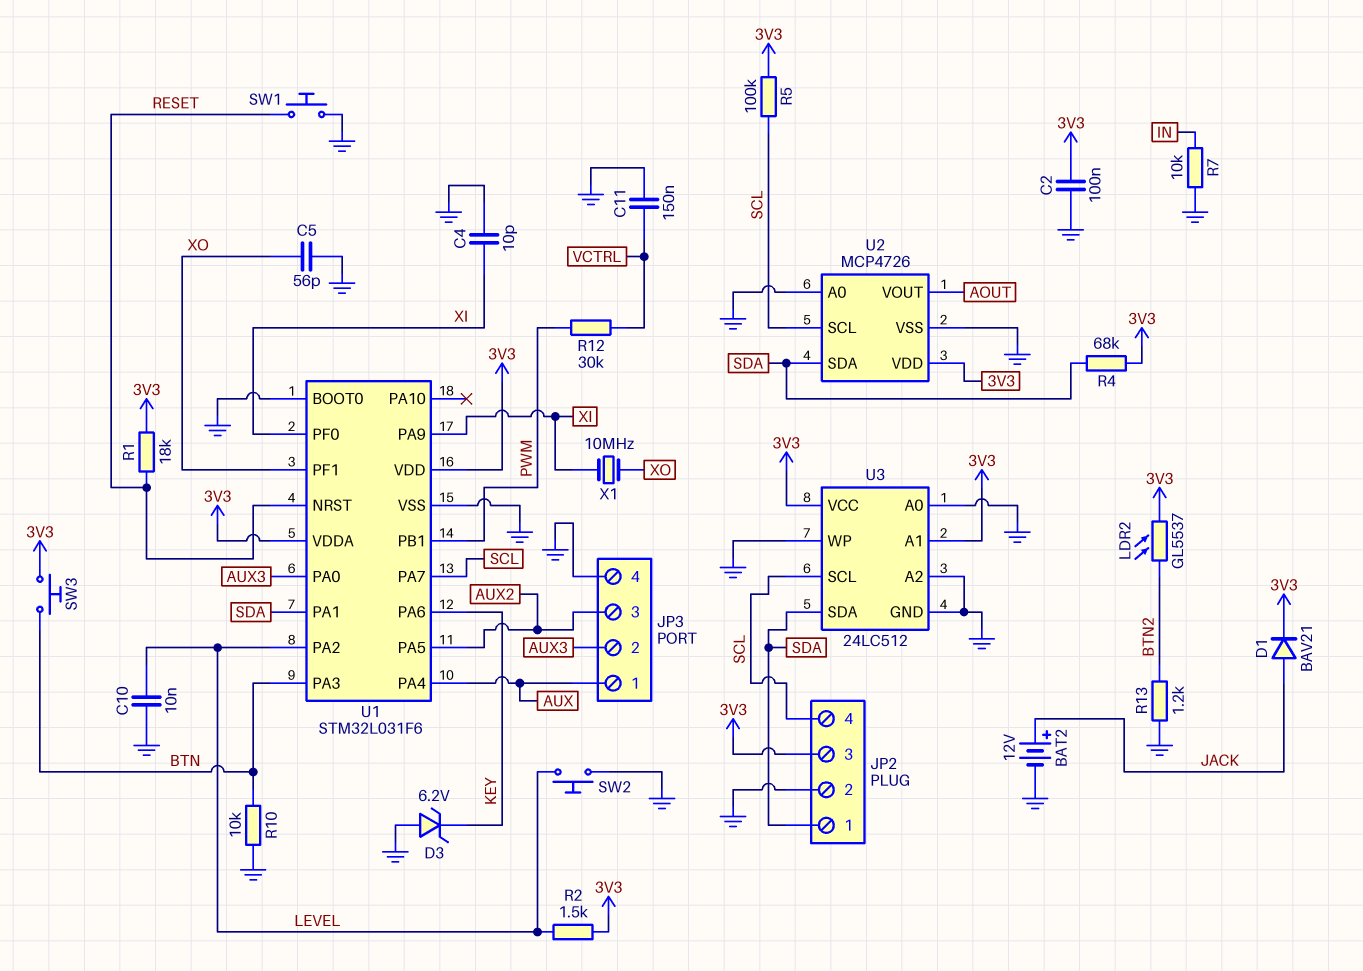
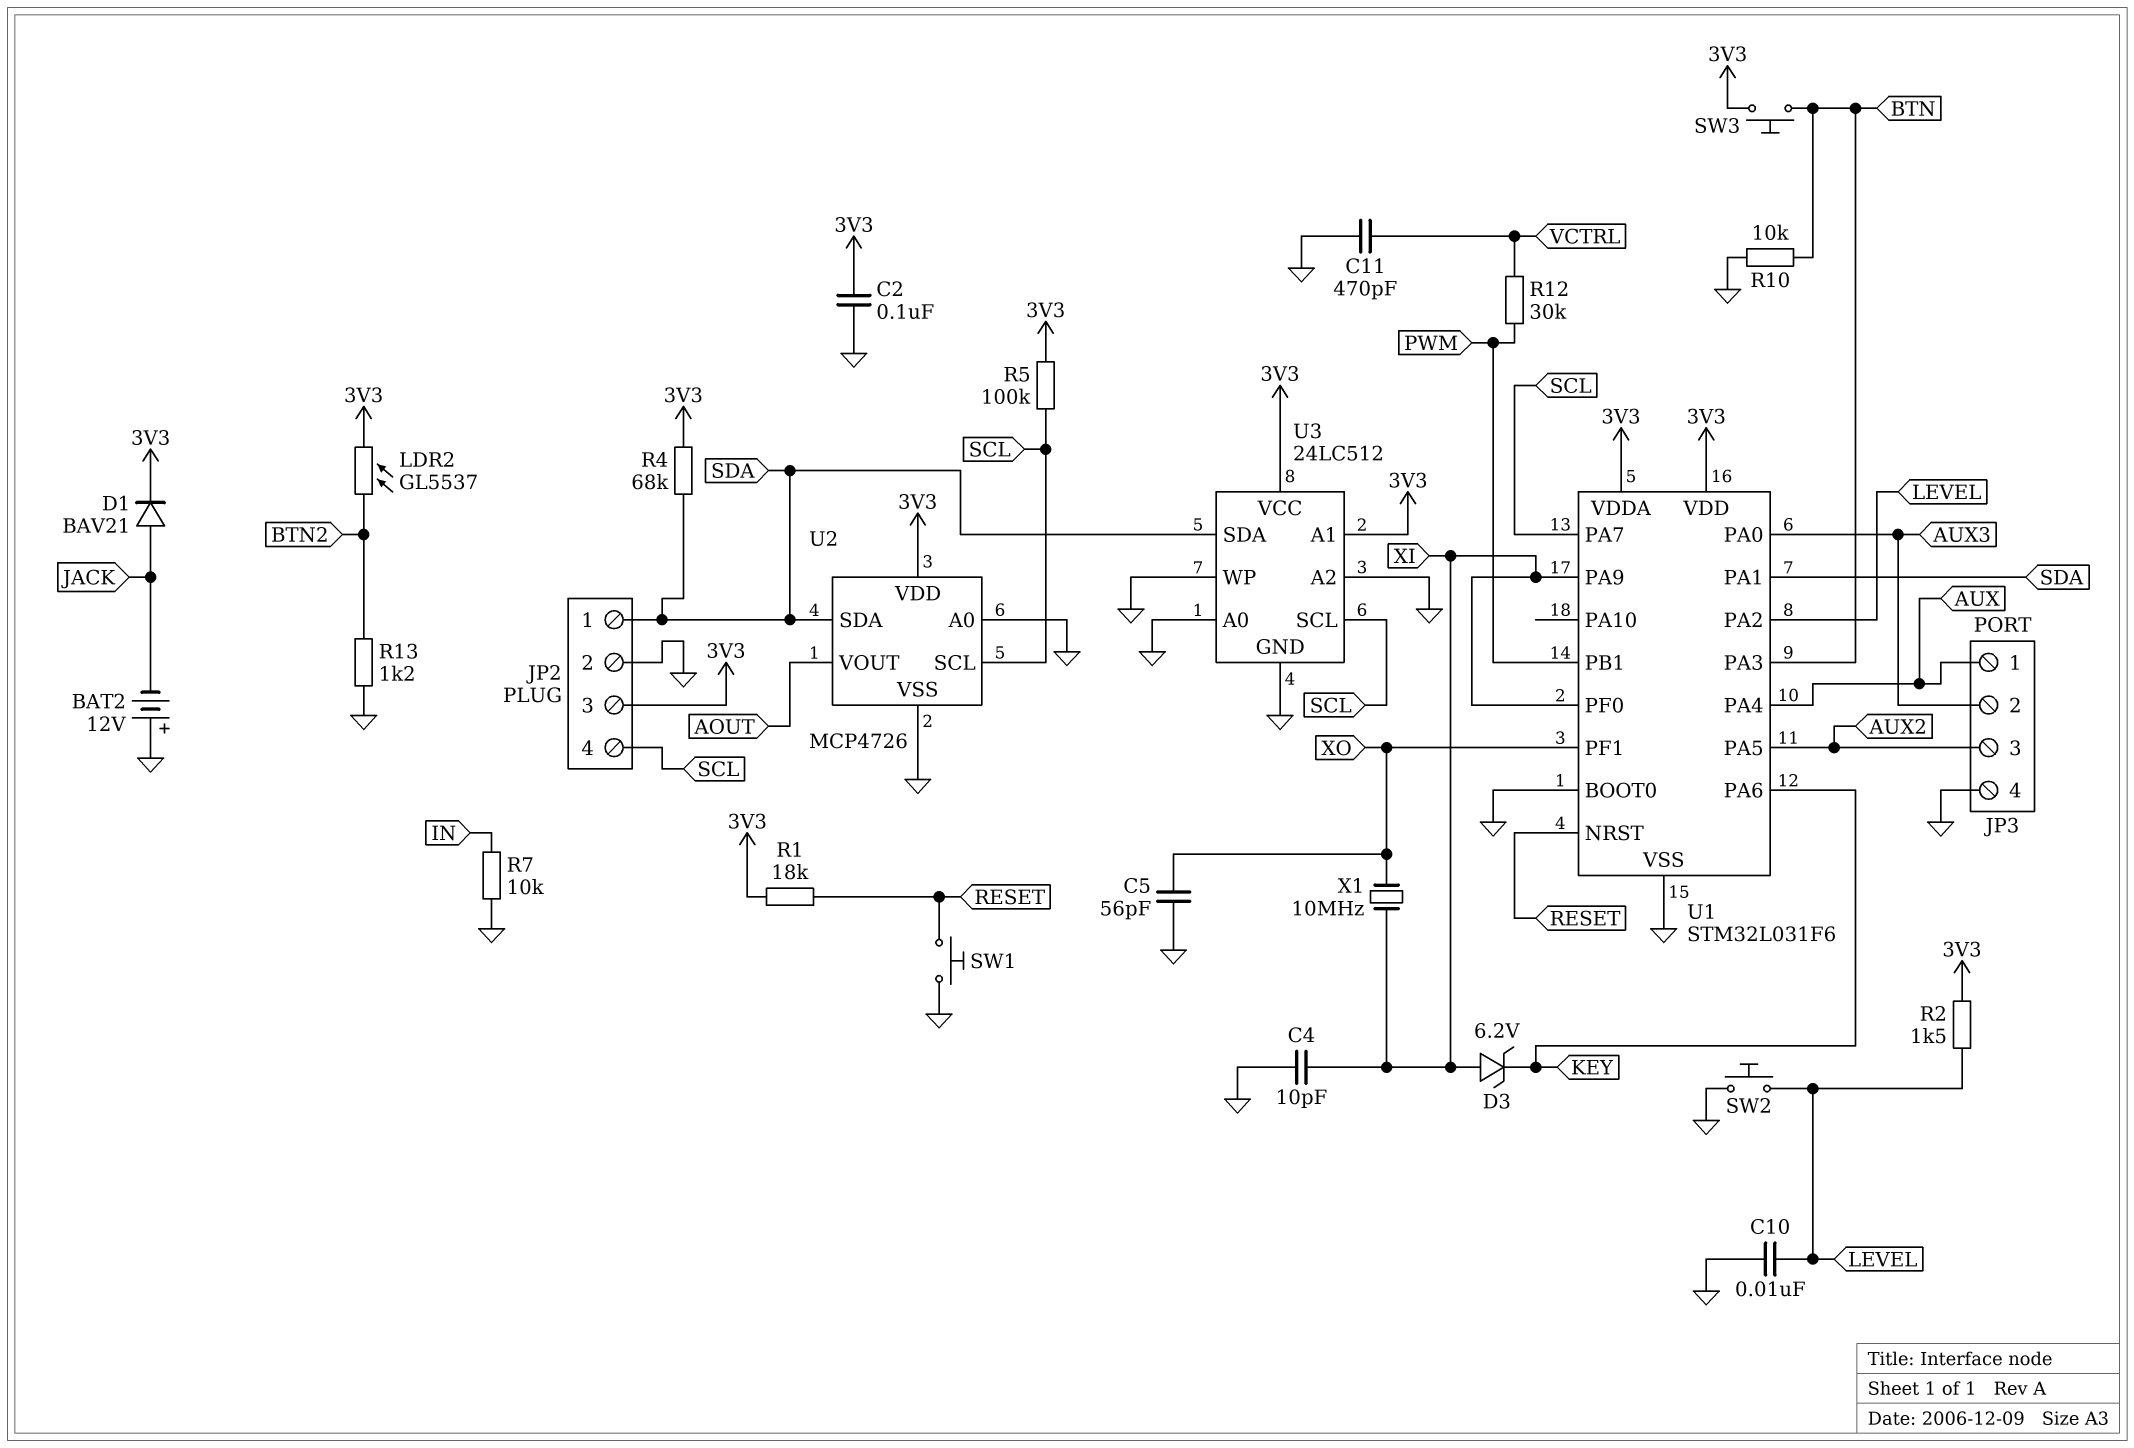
BAT2: 12V (plus JACK, minus GND) -> 12V (plus GND, minus JACK)
C11: 150nF (GND, VCTRL) -> 470pF (GND, VCTRL)
D3: zener 6.2V (A GND, K KEY) -> zener 6.2V (A XI, K KEY)

